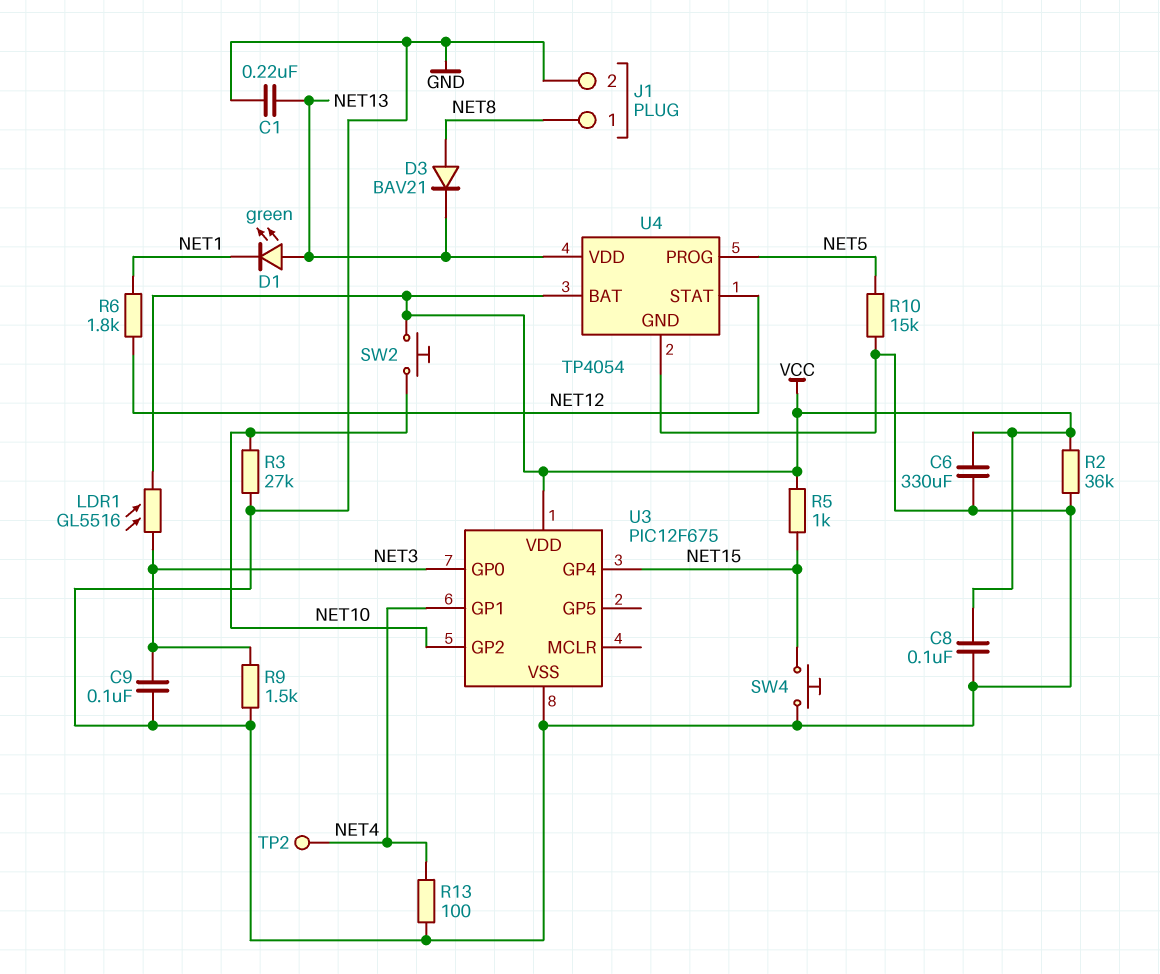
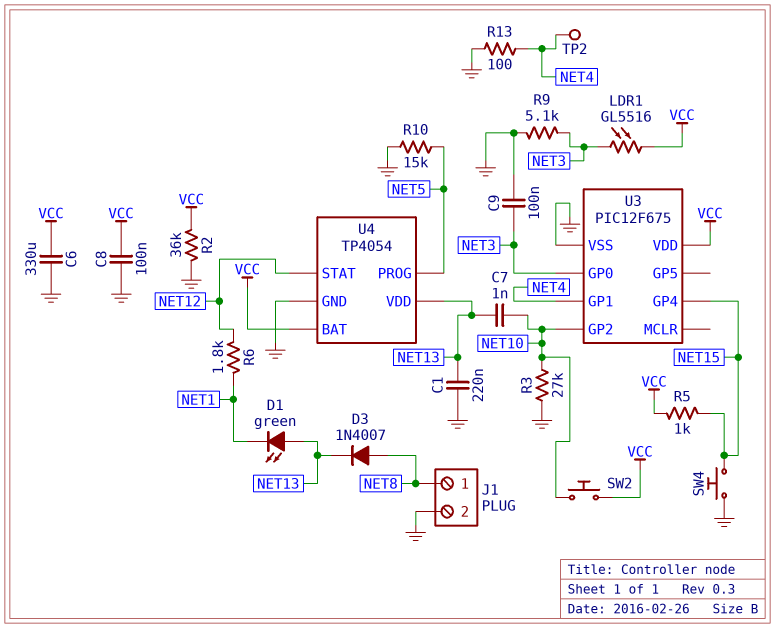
C7: none -> 1nF (NET10, NET13)
D3: diode BAV21 (A NET8, K NET13) -> diode 1N4007 (A NET8, K NET13)
R9: 1.5k (GND, NET3) -> 5.1k (GND, NET3)

